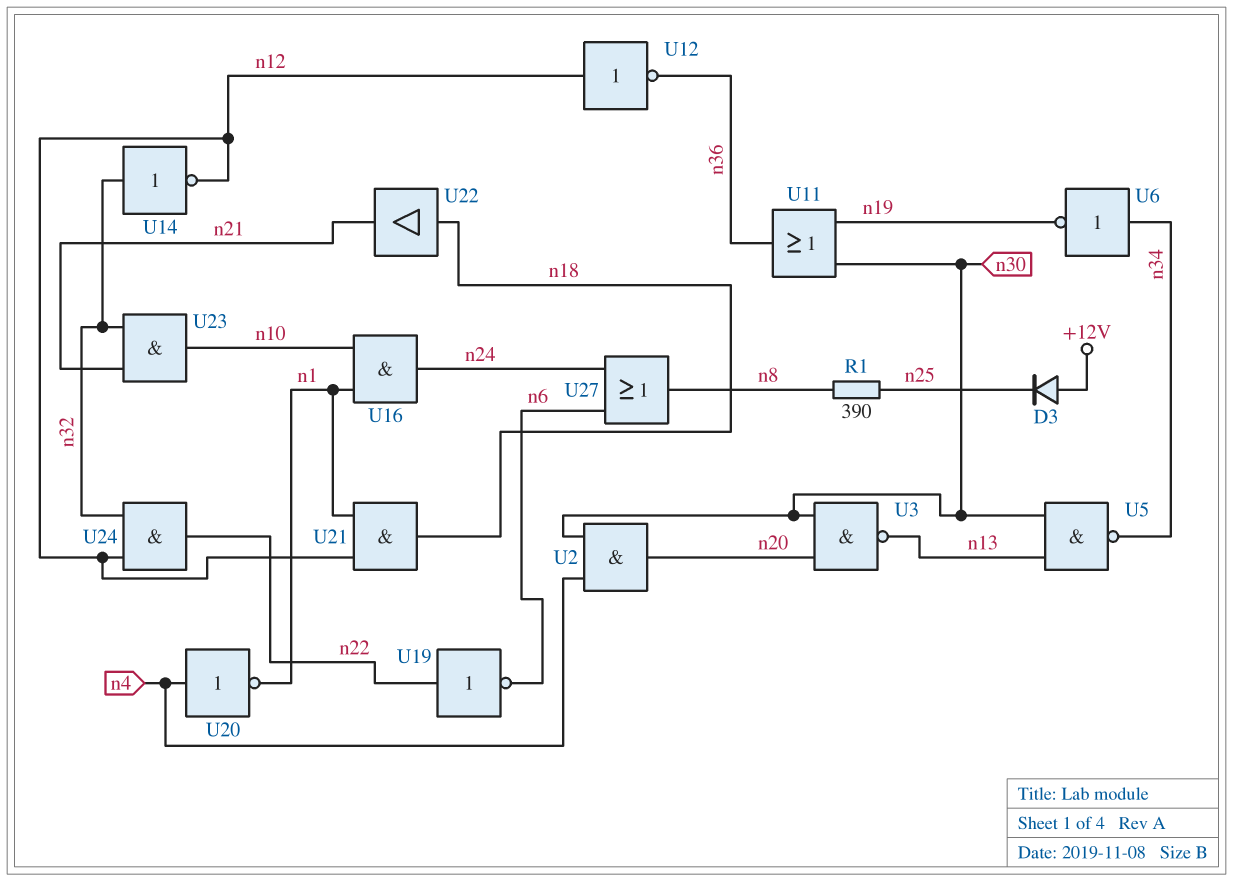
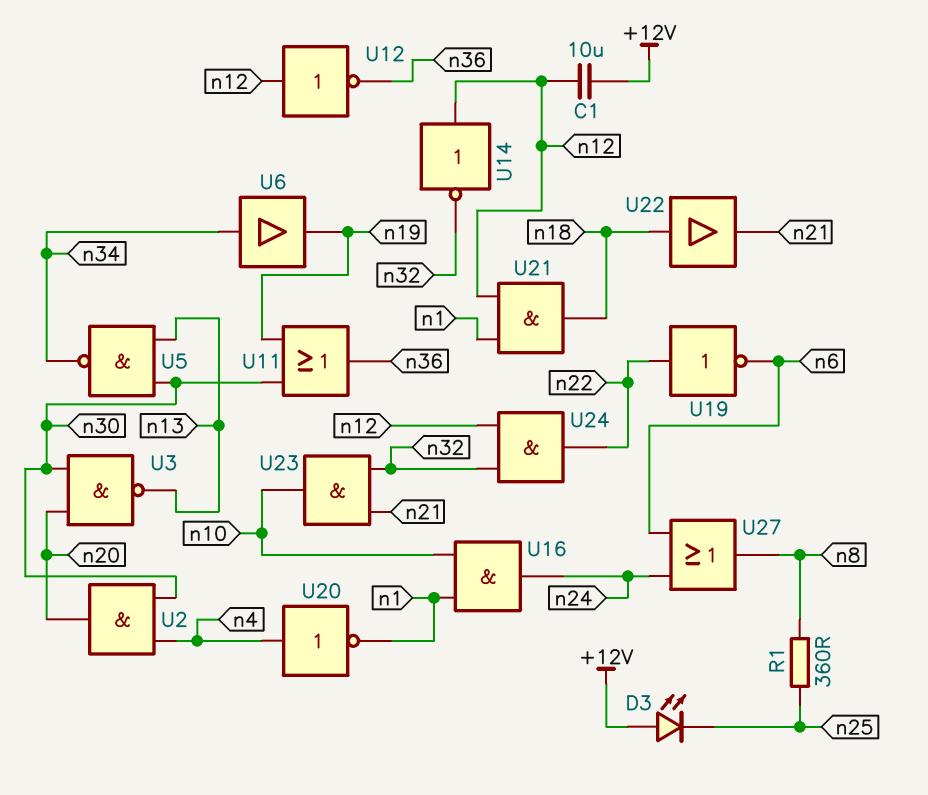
C1: none -> 10uF (+12V, n12)
D3: diode (A +12V, K n25) -> LED (A +12V, K n25)
R1: 390 (n8, n25) -> 360 (n8, n25)
U6: NOT (in n34, out n19) -> buffer (in n34, out n19)
U14: NOT (in n32, out n12) -> NOT (in n12, out n32)

